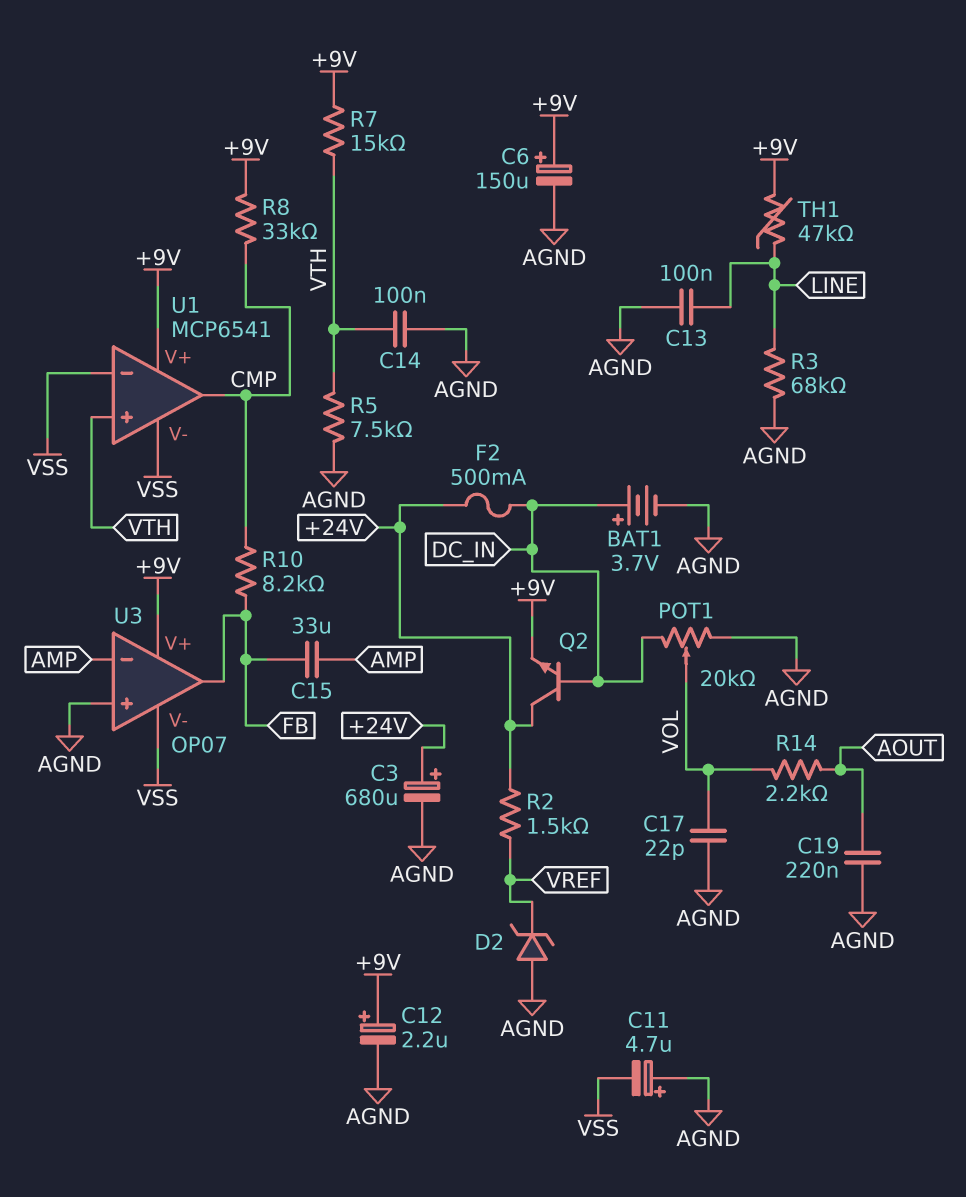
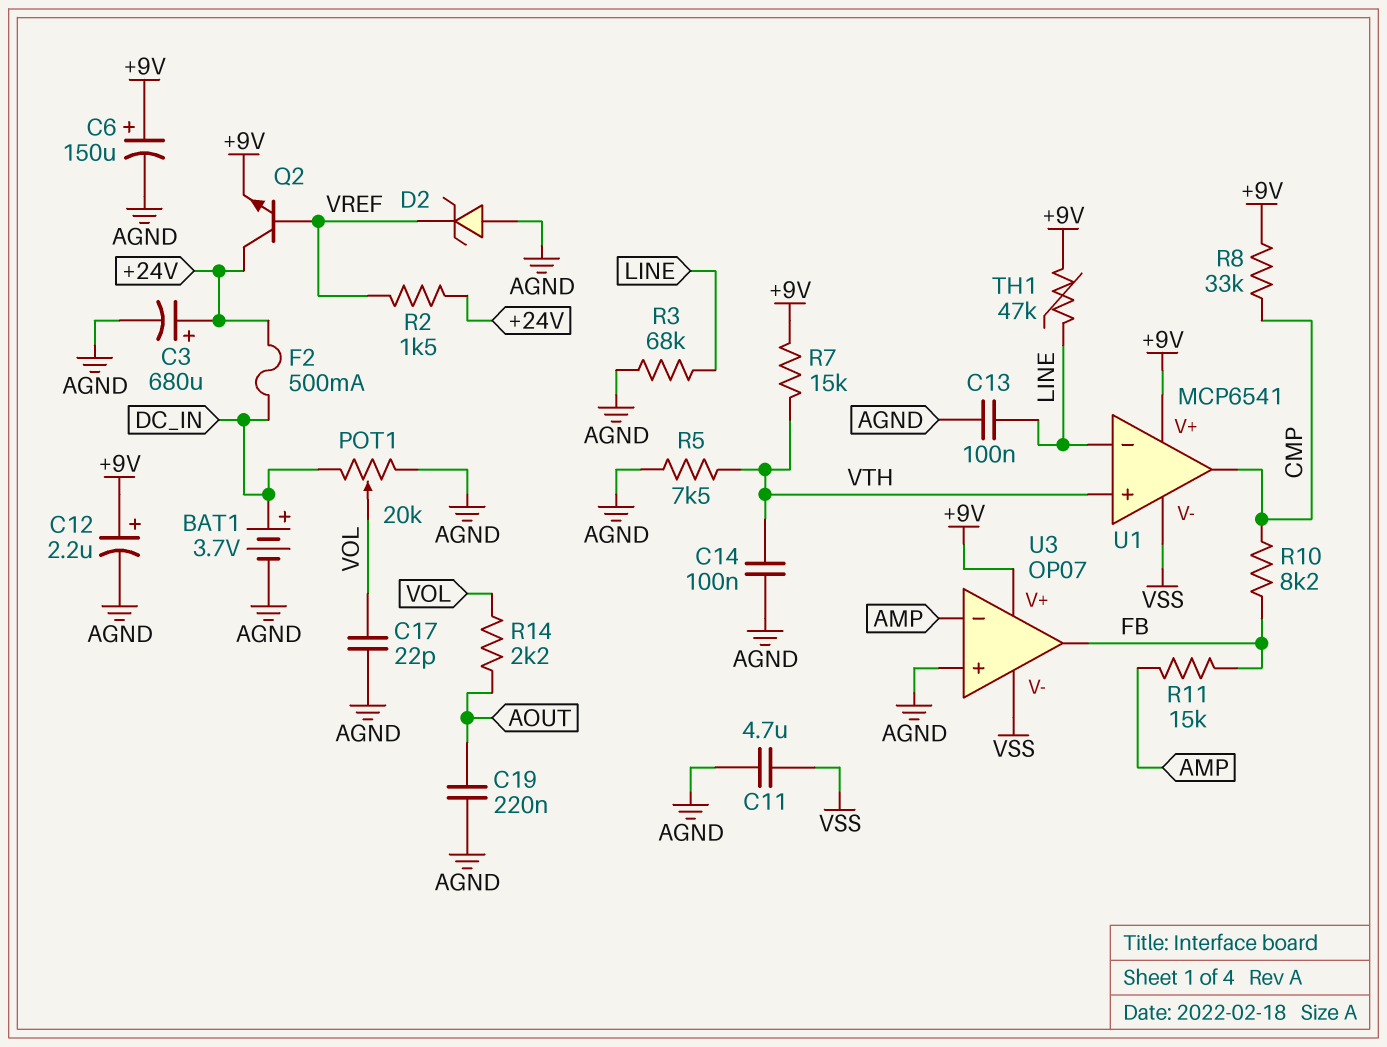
C11: 4.7uF (plus AGND, minus VSS) -> 4.7uF (AGND, VSS)
C15: 33uF (AMP, FB) -> none
Q2: NPN (B DC_IN, C +24V, E +9V) -> NPN (B VREF, C +24V, E +9V)
R11: none -> 15k (AMP, FB)
U1 pin in-: VSS -> LINE

